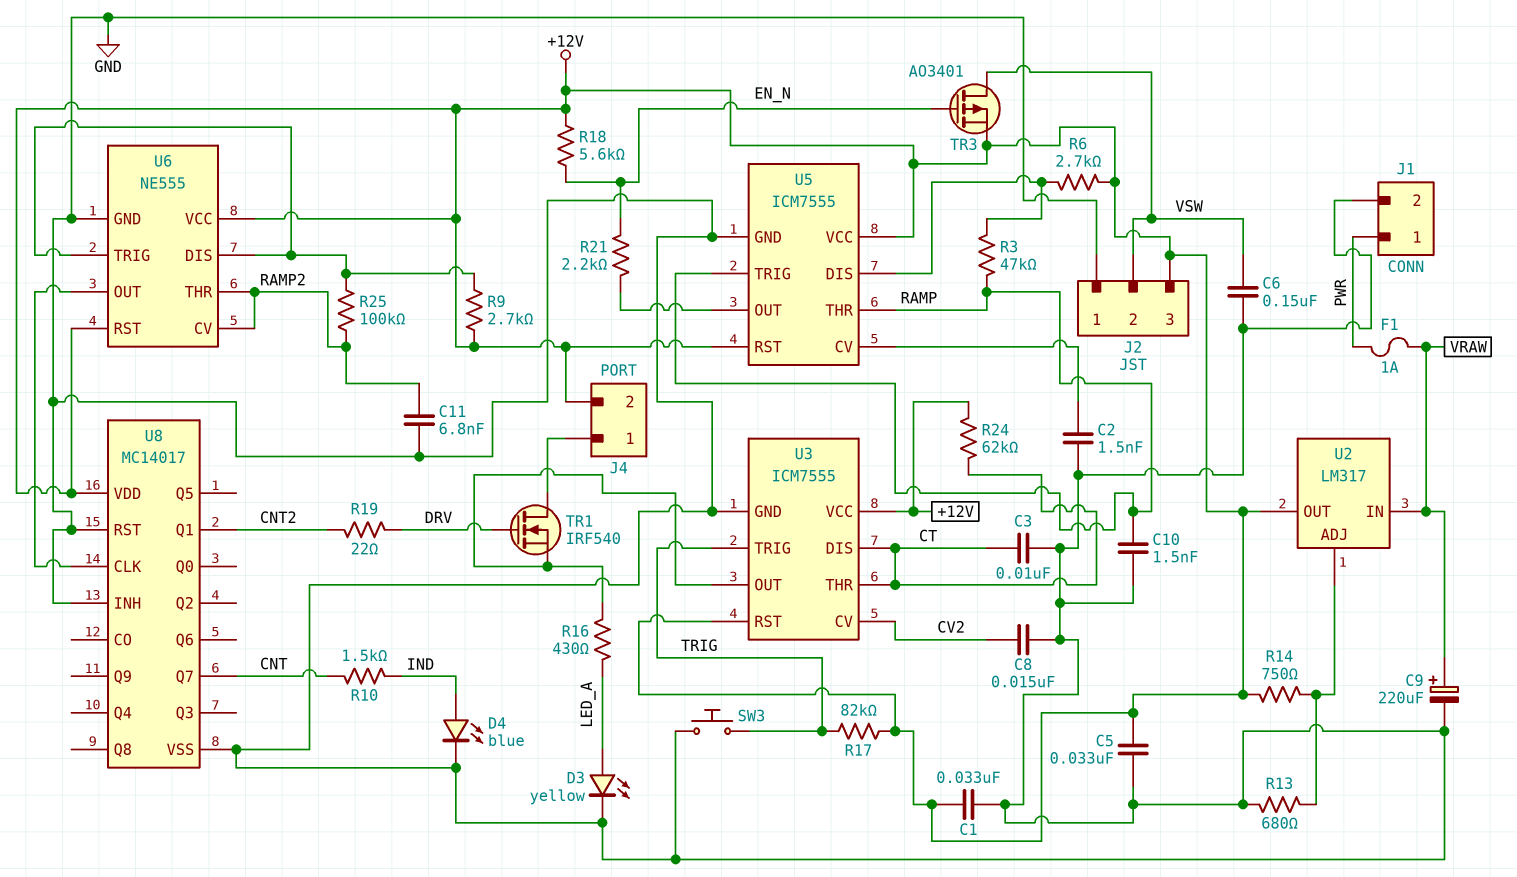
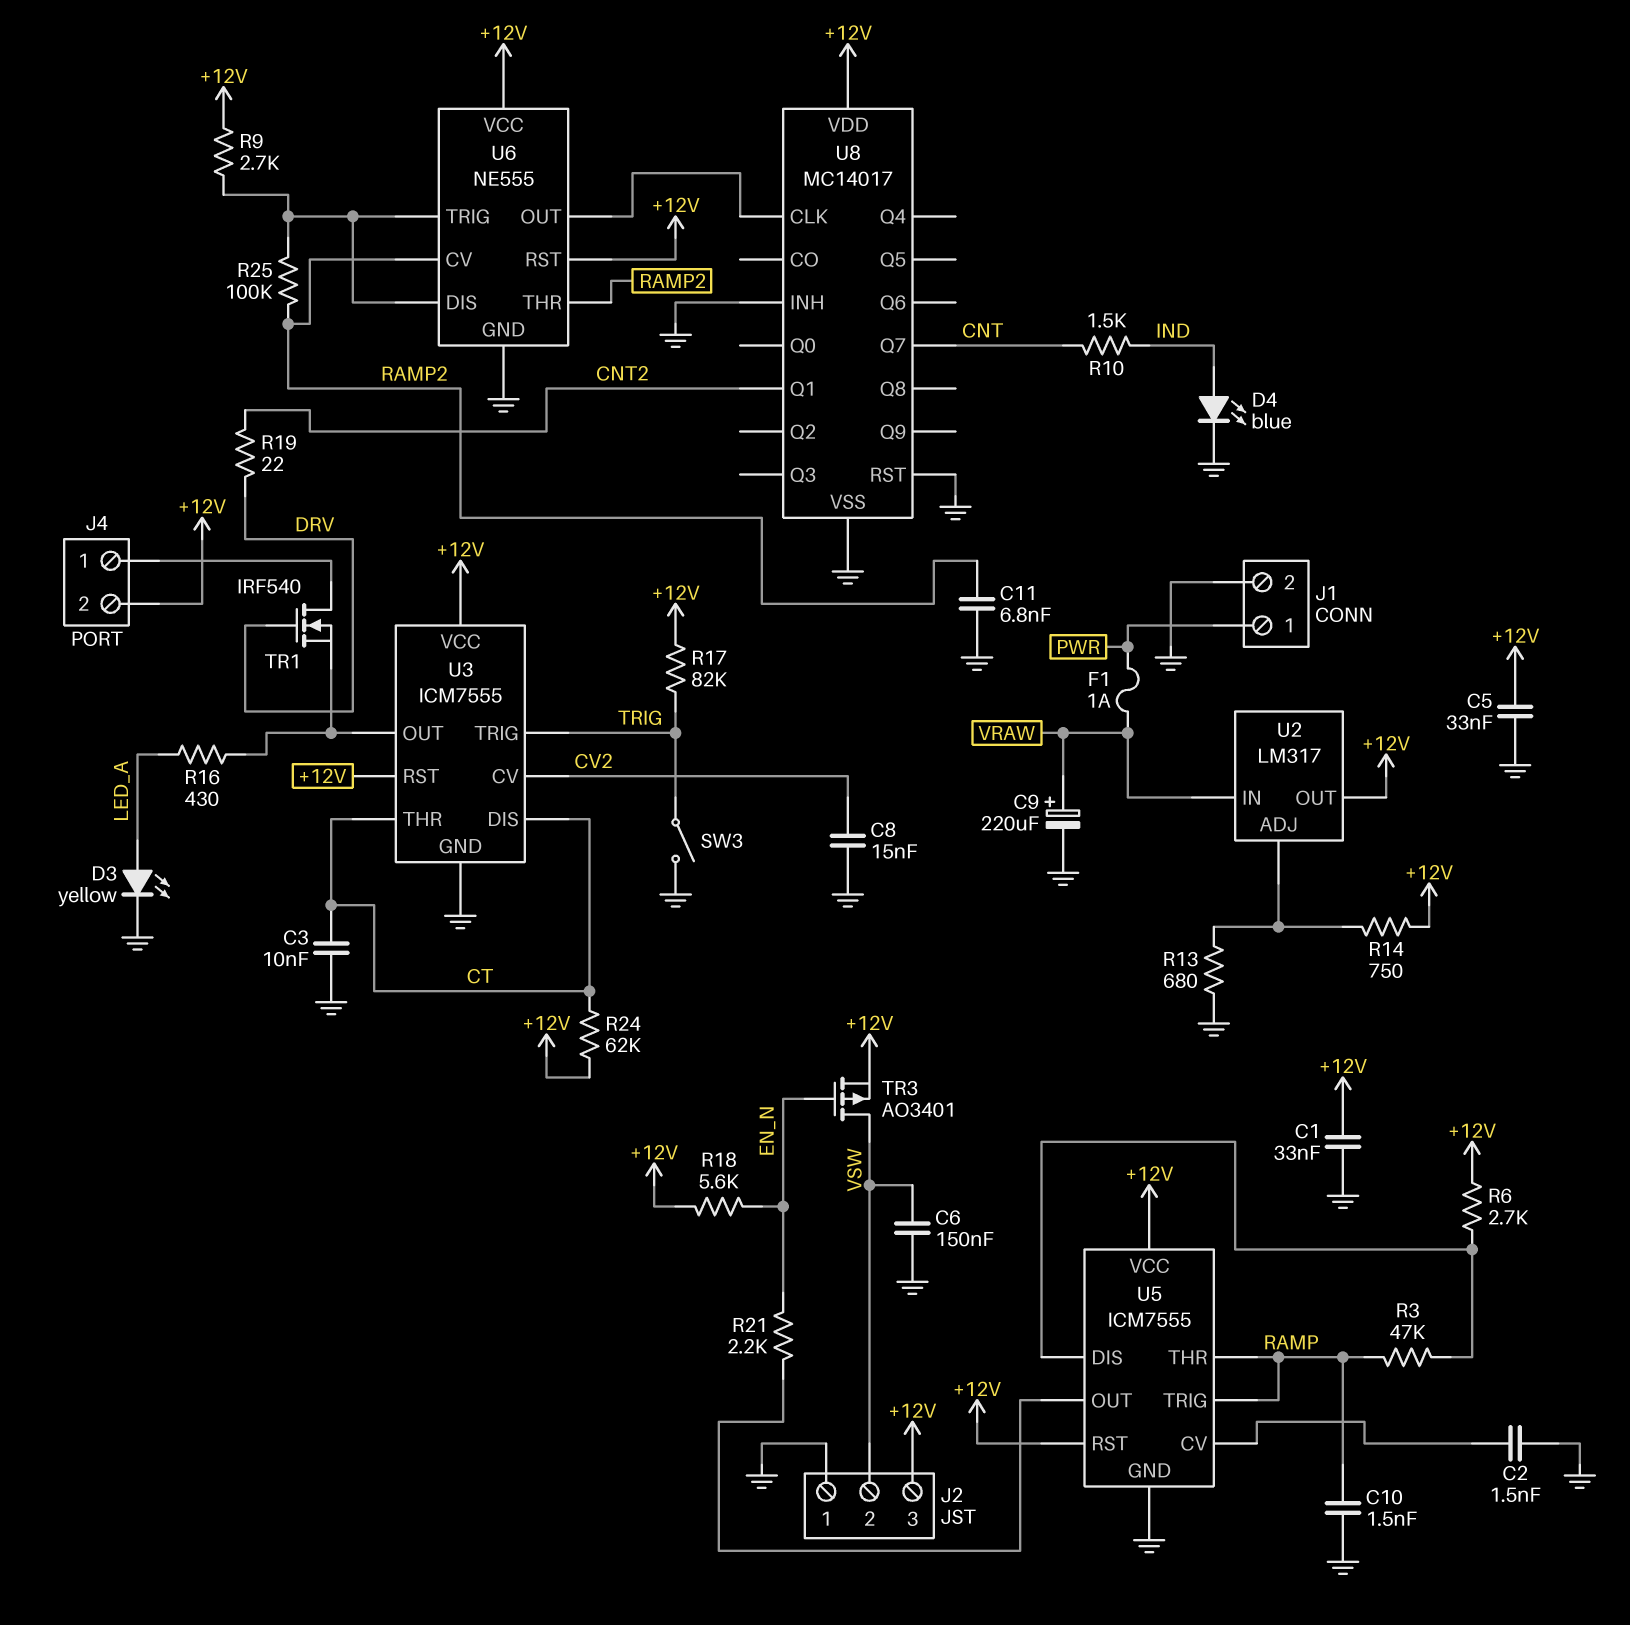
SW3: button (GND, TRIG) -> switch (GND, TRIG)

